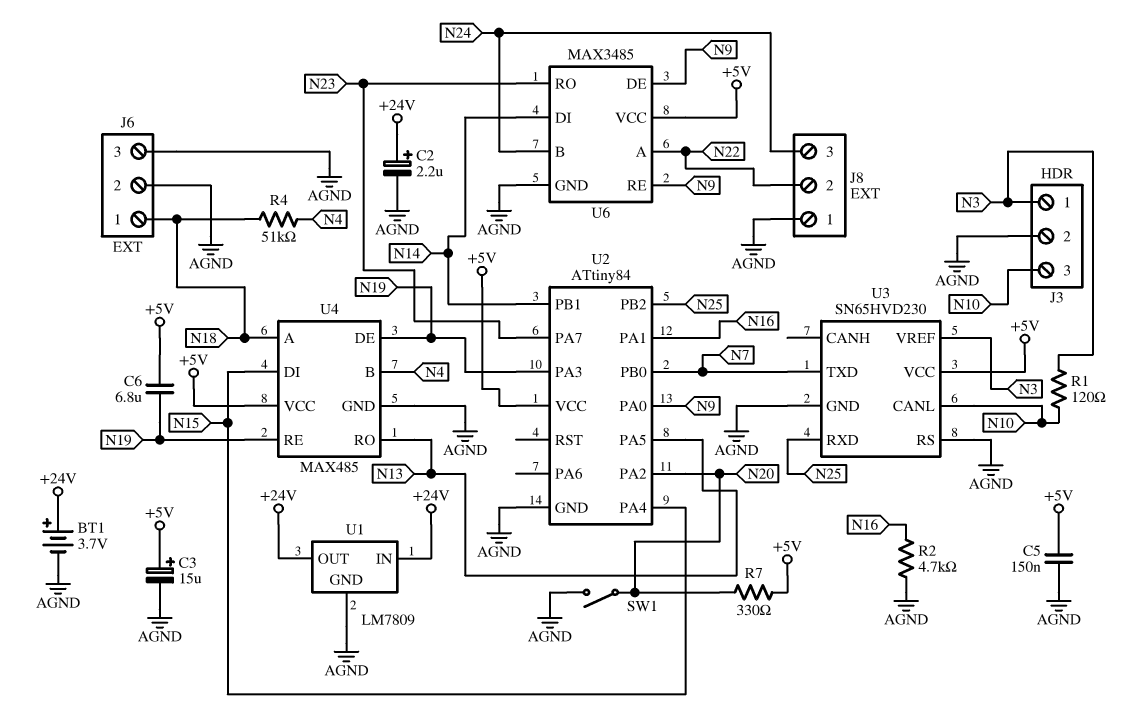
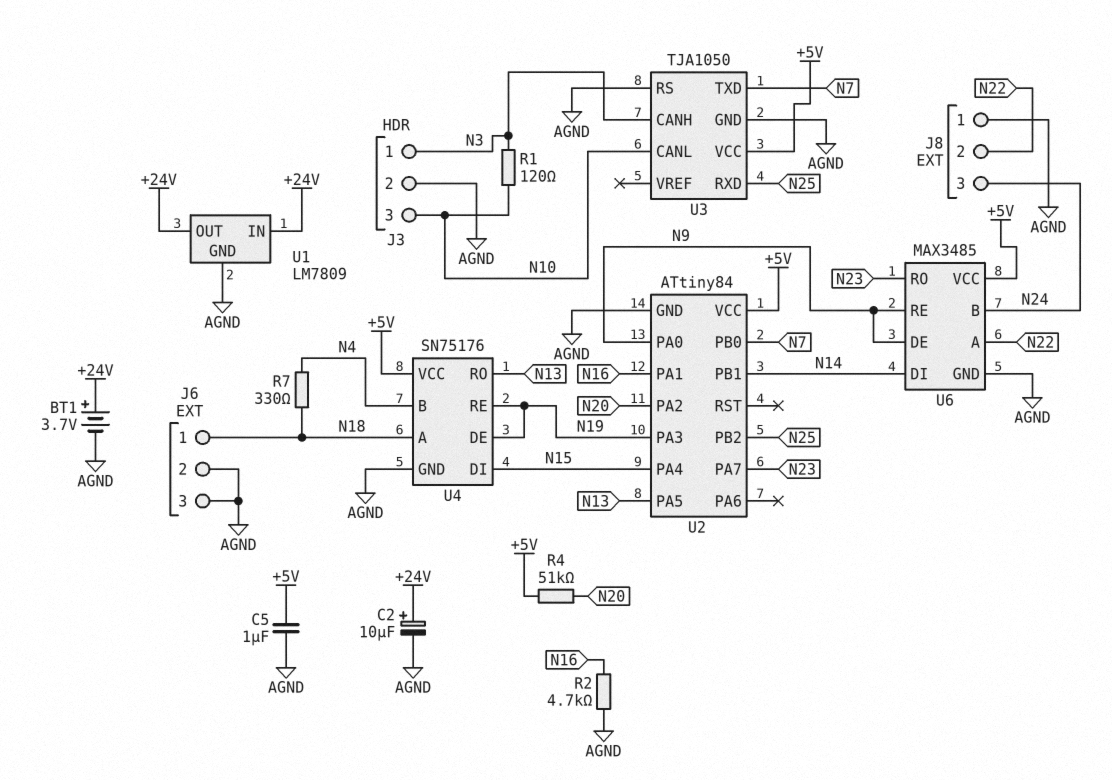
C2: 2.2uF (plus +24V, minus AGND) -> 10uF (plus +24V, minus AGND)
C3: 15uF (plus +5V, minus AGND) -> none
C5: 150nF (+5V, AGND) -> 1uF (+5V, AGND)
C6: 6.8uF (+5V, N19) -> none
R4: 51k (N4, N18) -> 51k (+5V, N20)
R7: 330 (+5V, N20) -> 330 (N4, N18)
SW1: switch (AGND, N20) -> none
U3: SN65HVD230 -> TJA1050
U3 pin CANH: none -> N3
U3 pin VREF: N3 -> none
U4: MAX485 -> SN75176

